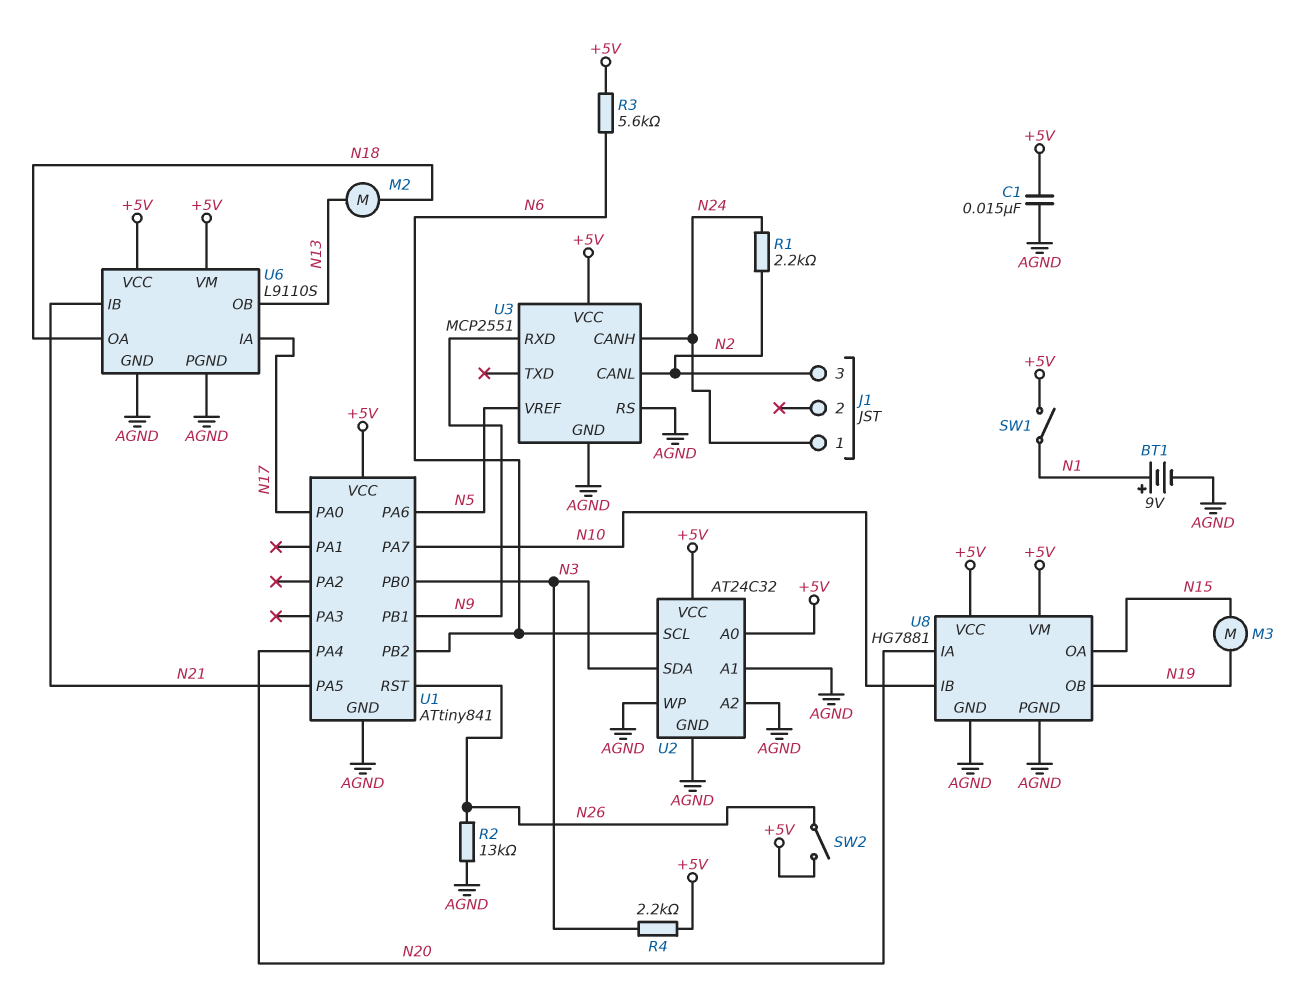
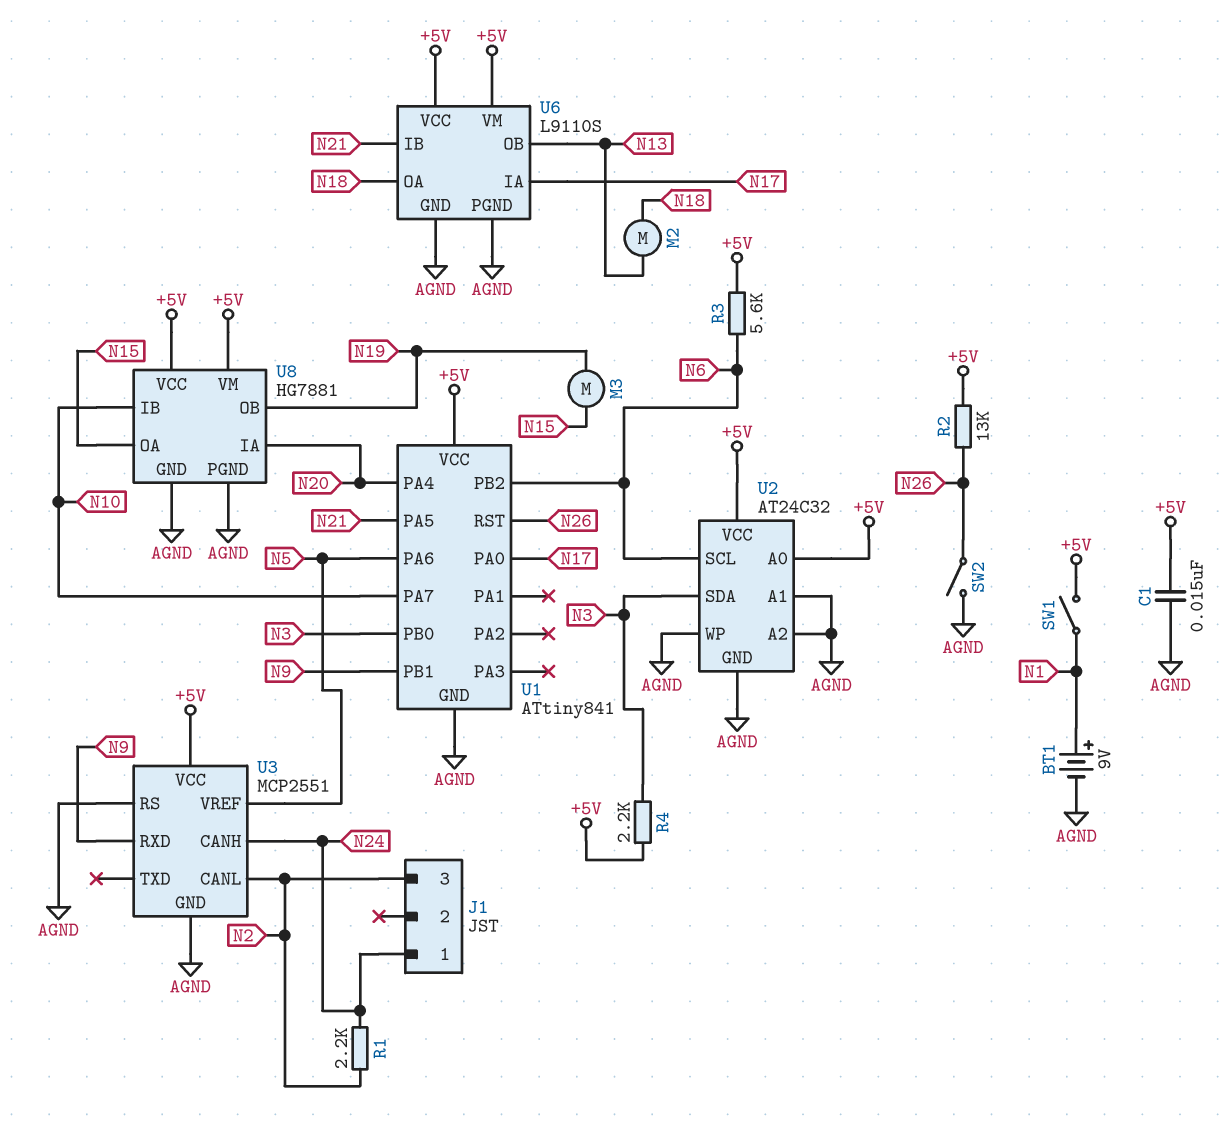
R2: 13k (AGND, N26) -> 13k (+5V, N26)
SW2: switch (+5V, N26) -> switch (AGND, N26)

